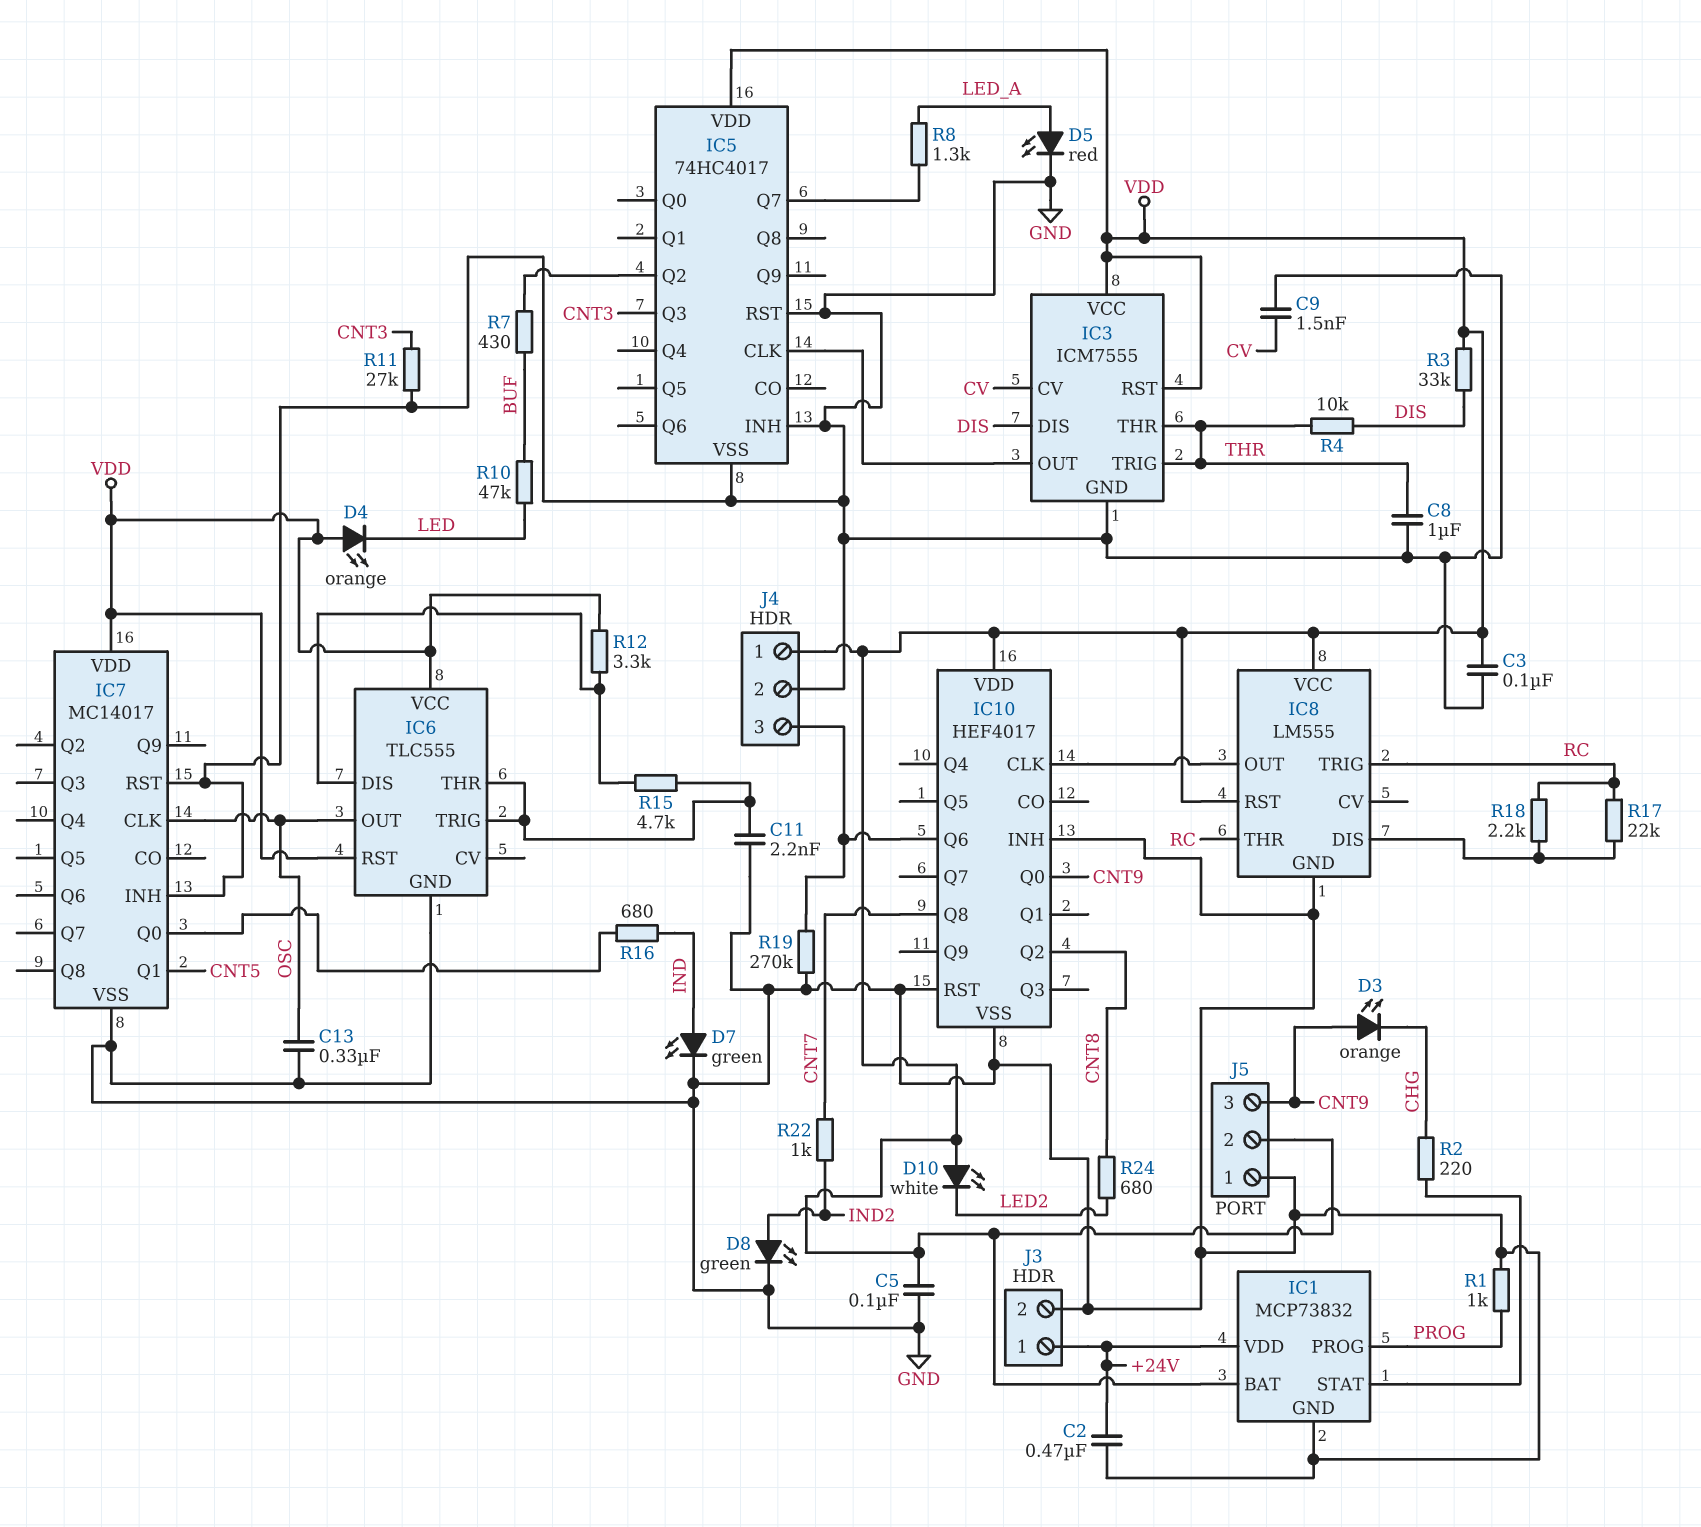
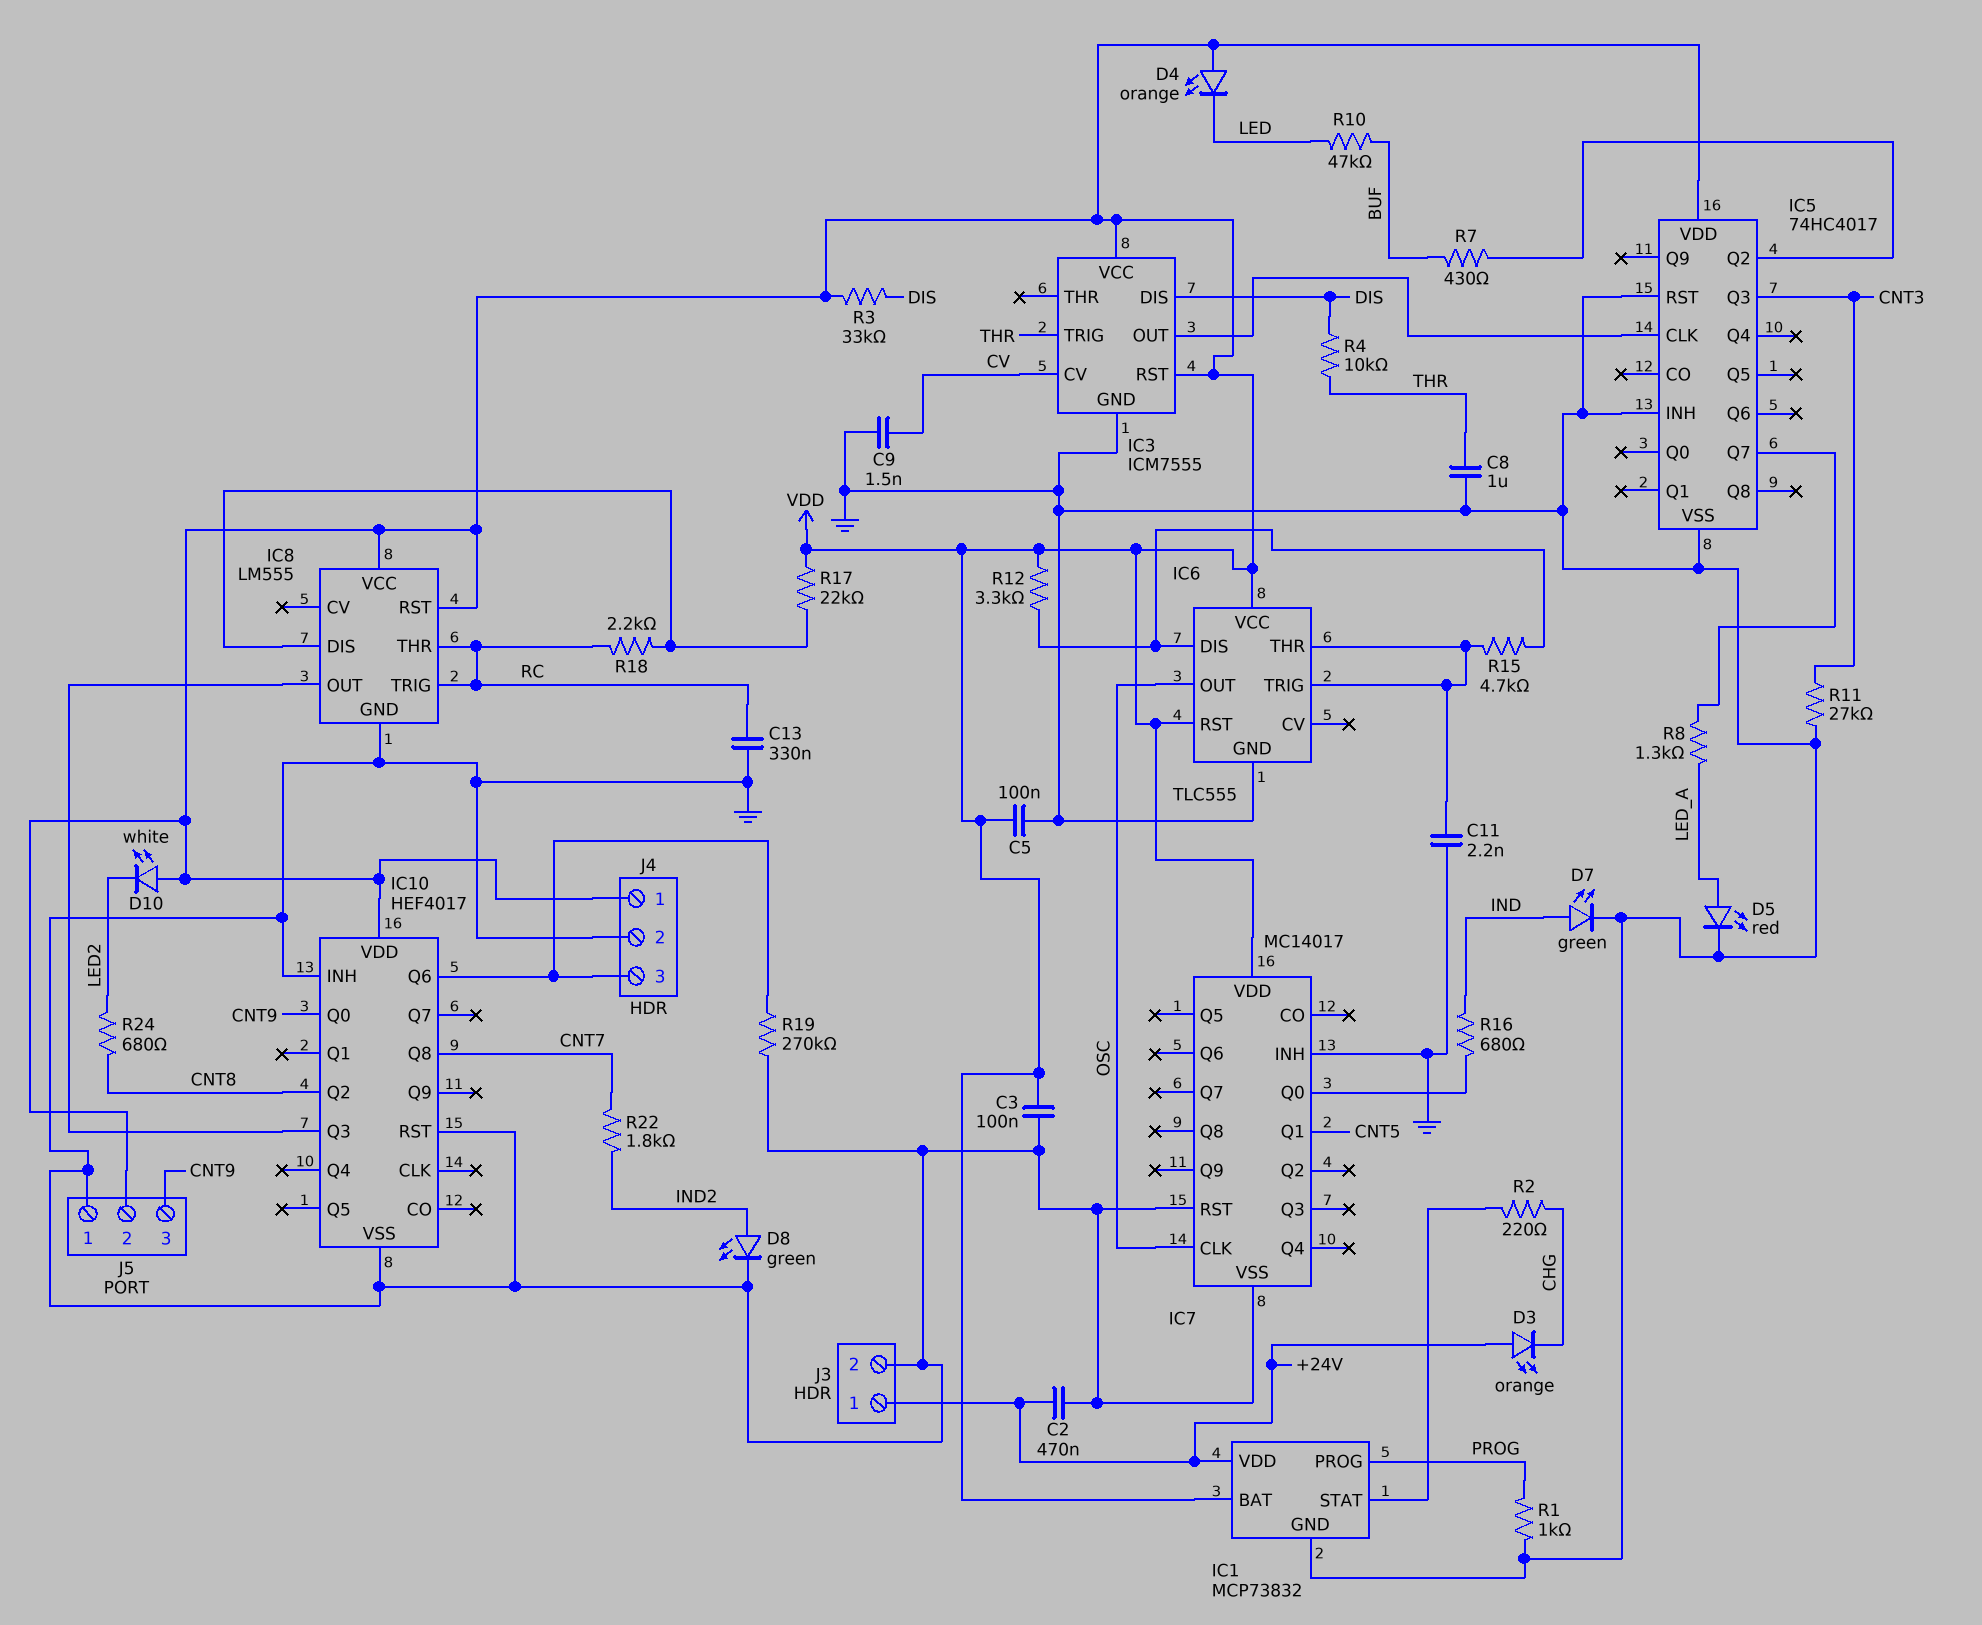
C13: 330nF (GND, OSC) -> 330nF (GND, RC)
D3: LED orange (A CNT9, K CHG) -> LED orange (A +24V, K CHG)
IC3 pin THR: THR -> none
IC10 pin CLK: IC8/OUT -> none
IC10 pin Q3: none -> IC8/OUT
R17: 22k (IC8/DIS, RC) -> 22k (IC8/DIS, VDD)
R22: 1k (CNT7, IND2) -> 1.8k (CNT7, IND2)

